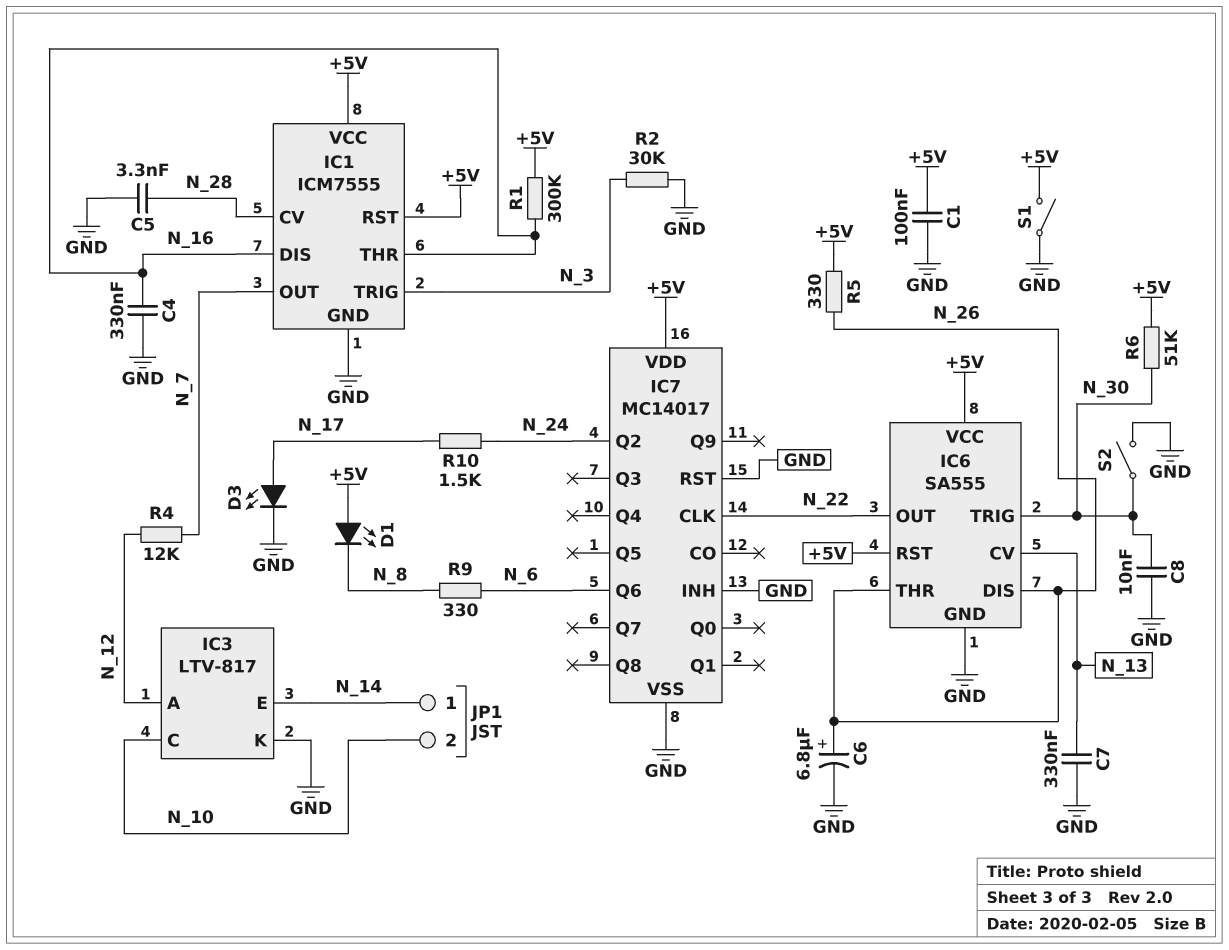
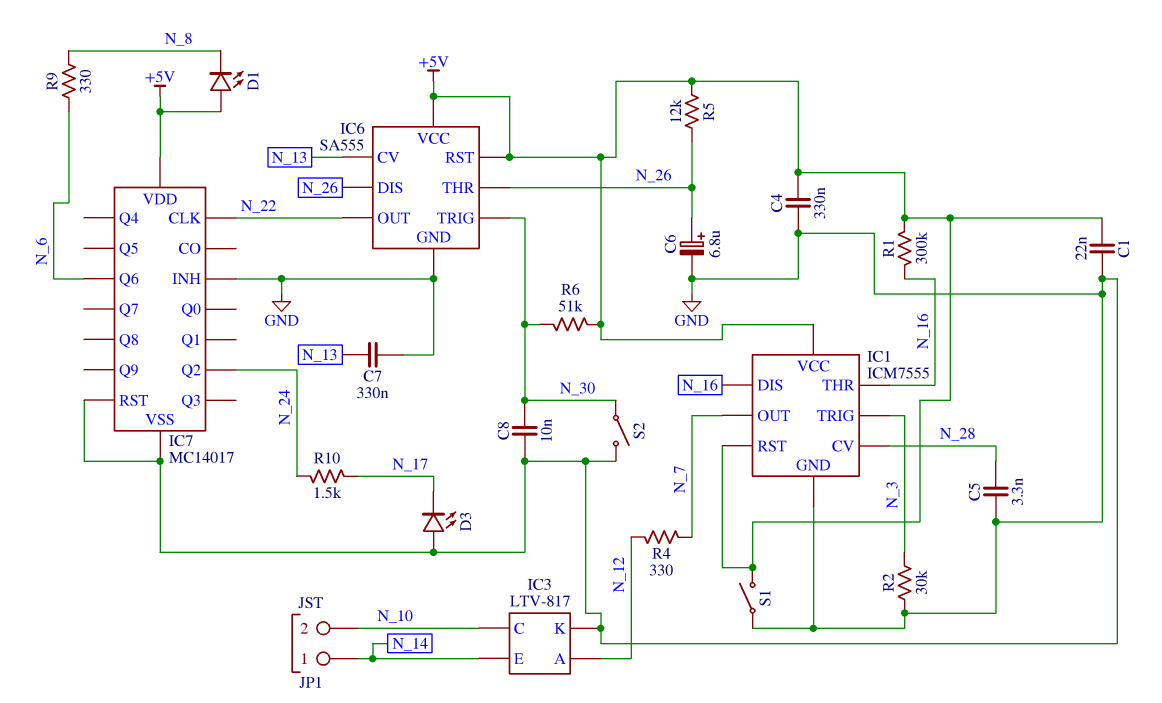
C1: 100nF (+5V, GND) -> 22nF (+5V, GND)
C4: 330nF (GND, N_16) -> 330nF (+5V, GND)
D3: LED (A N_17, K GND) -> LED (A GND, K N_17)
R4: 12k (N_7, N_12) -> 330 (N_7, N_12)
R5: 330 (+5V, N_26) -> 12k (+5V, N_26)

